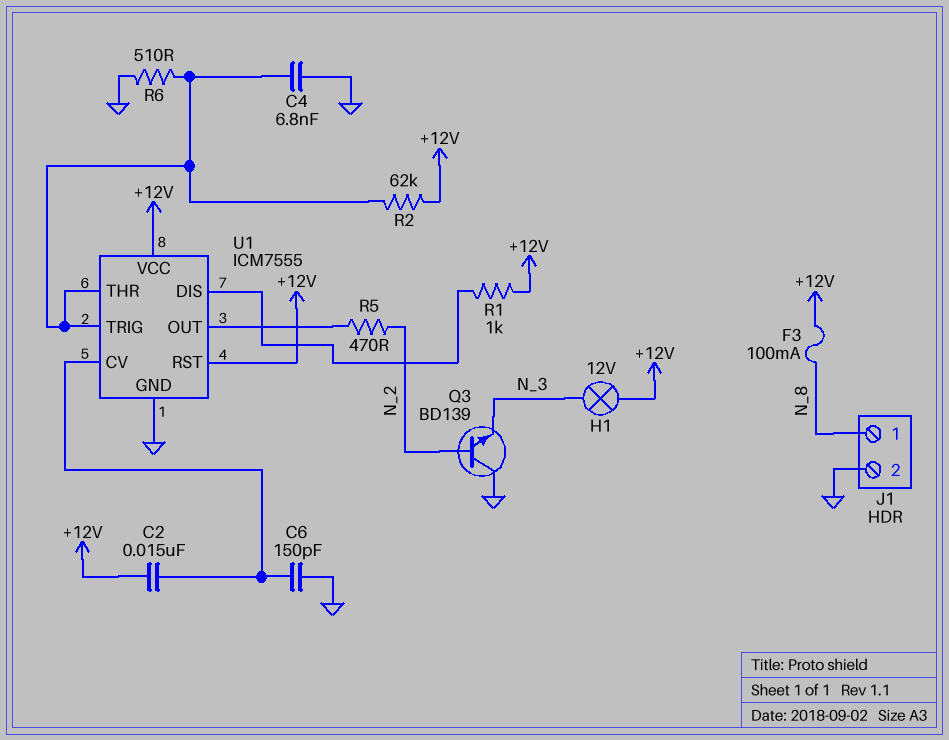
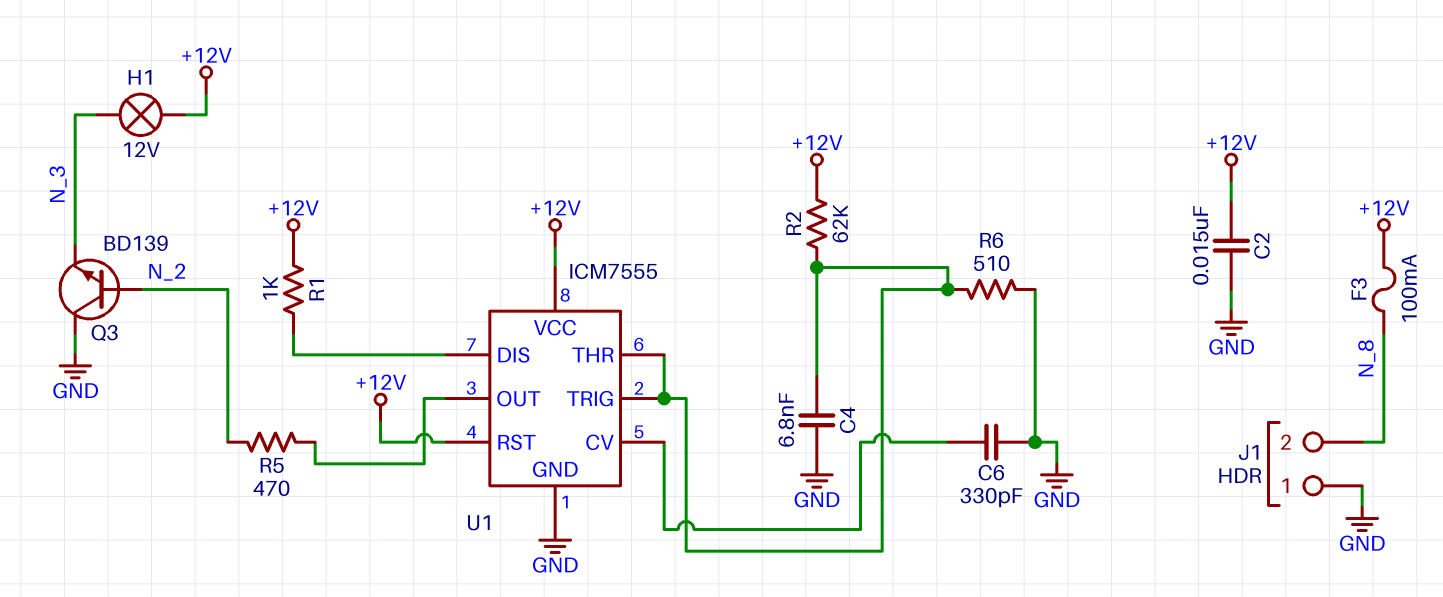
C2: 15nF (+12V, U1/CV) -> 15nF (+12V, GND)
C6: 150pF (GND, U1/CV) -> 330pF (GND, U1/CV)
J1 pin 1: N_8 -> GND
J1 pin 2: GND -> N_8

